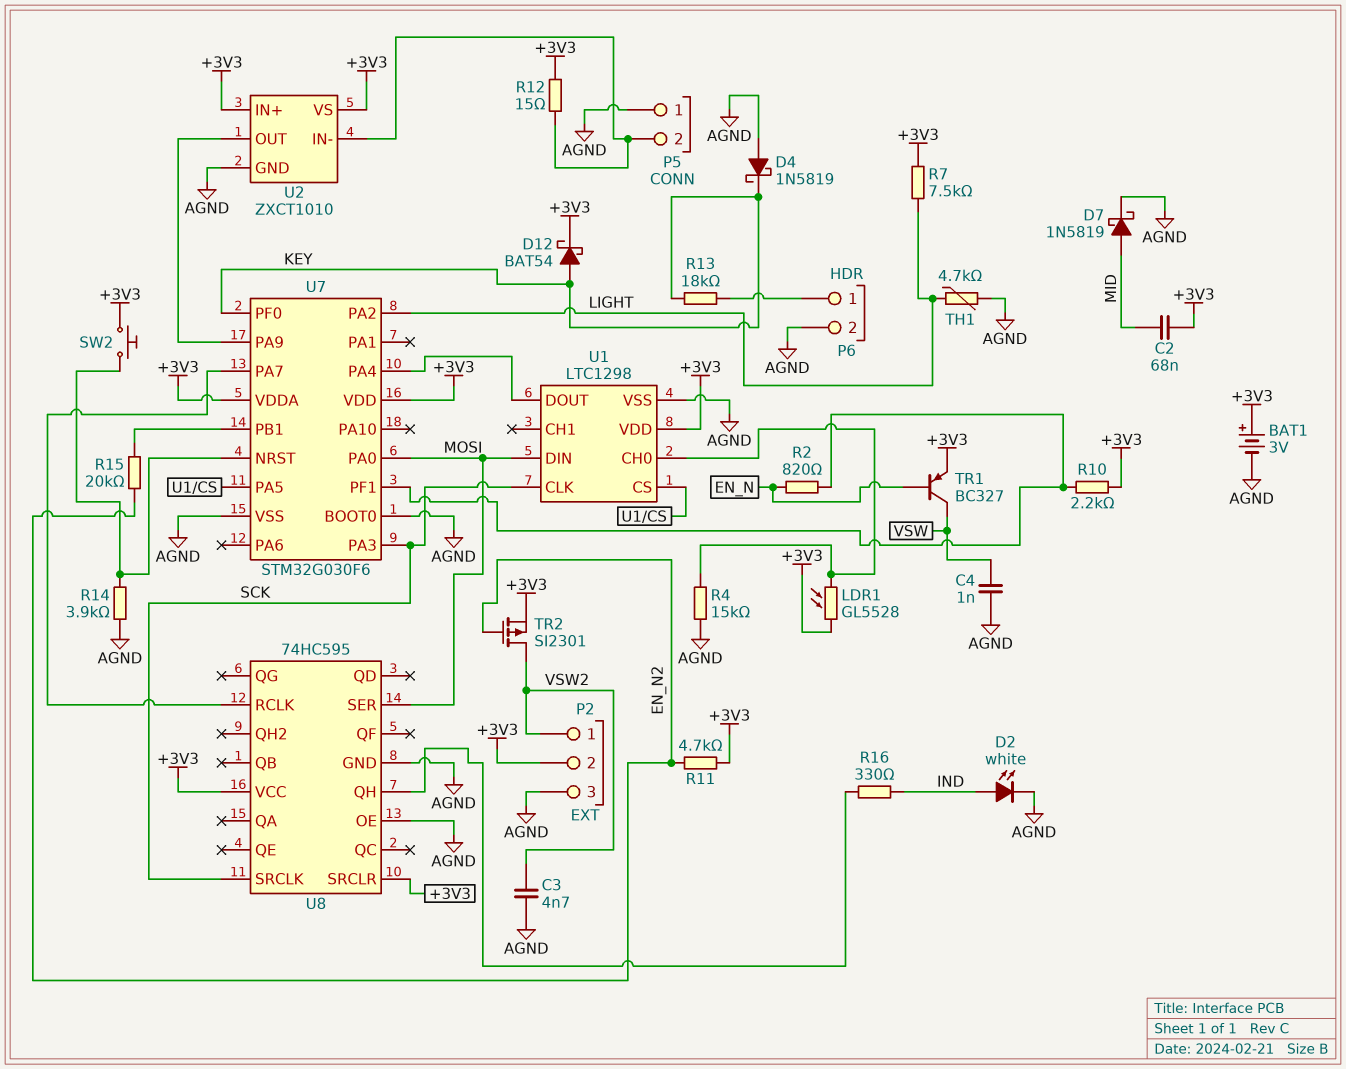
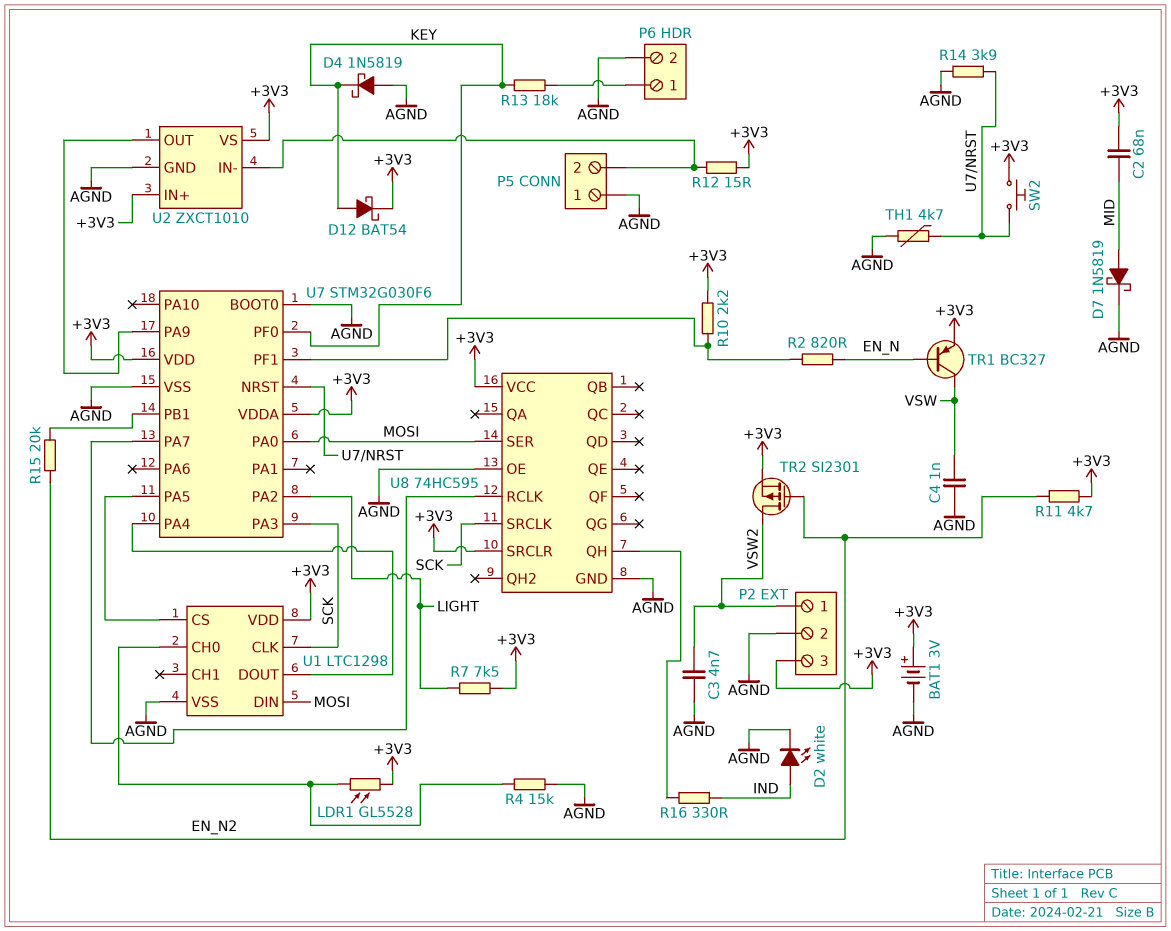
P2 pin 2: +3V3 -> AGND
P2 pin 3: AGND -> +3V3
TH1: 4.7k (AGND, LIGHT) -> 4.7k (AGND, U7/NRST)

